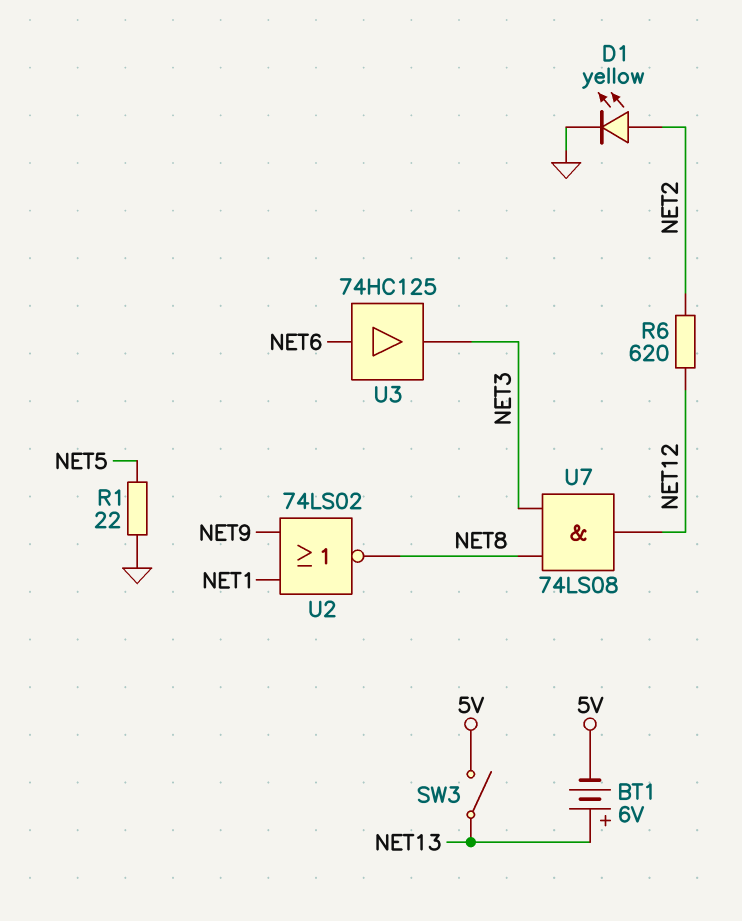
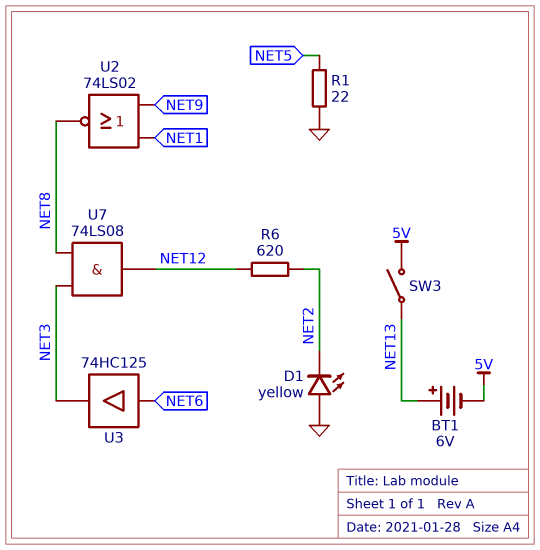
D1: LED yellow (A NET2, K GND) -> LED yellow (A GND, K NET2)

